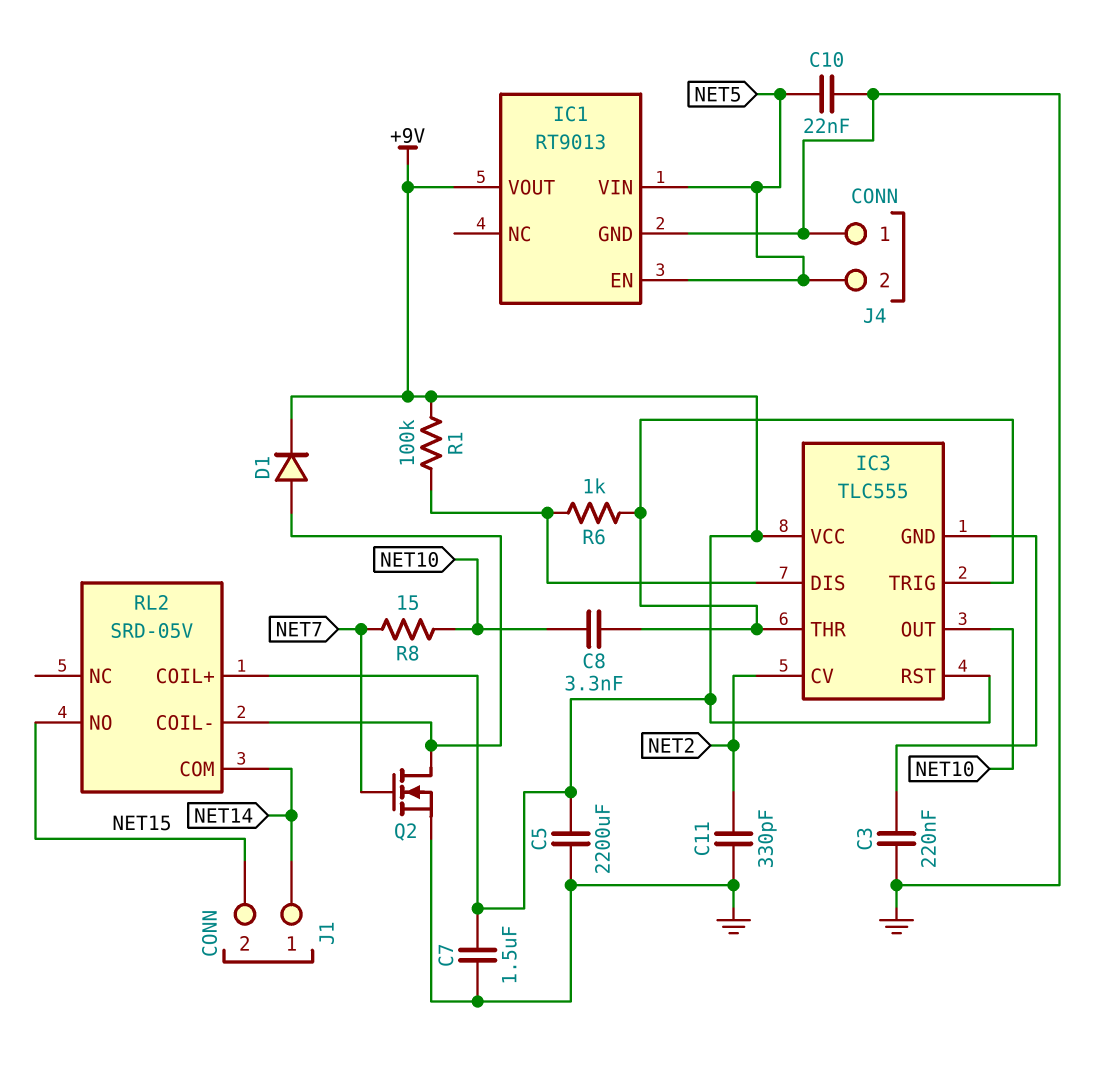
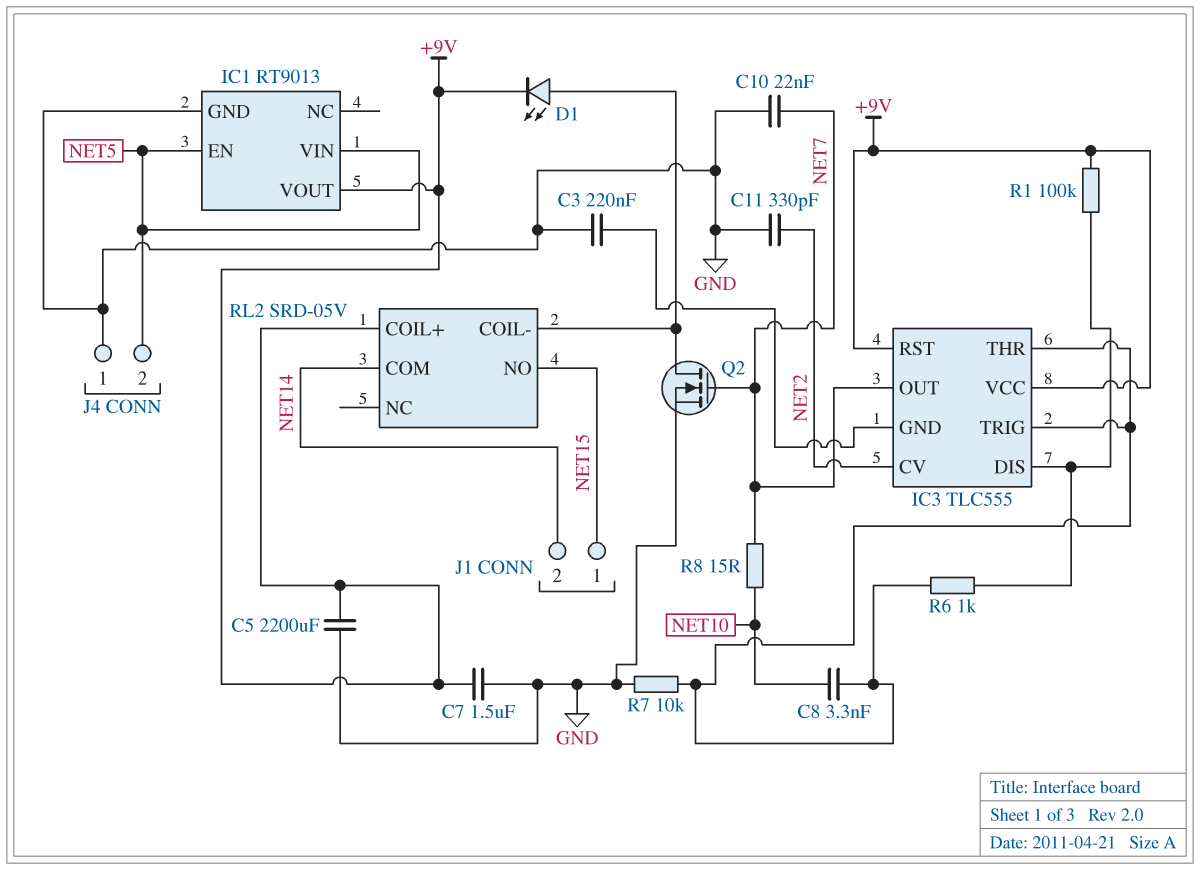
C10: 22nF (GND, NET5) -> 22nF (GND, NET7)
D1: diode (A RL2/COIL-, K +9V) -> LED (A RL2/COIL-, K +9V)
IC3 pin OUT: NET10 -> NET7
J1 pin 1: NET14 -> NET15
J1 pin 2: NET15 -> NET14
R7: none -> 10k (GND, IC3/THR)

